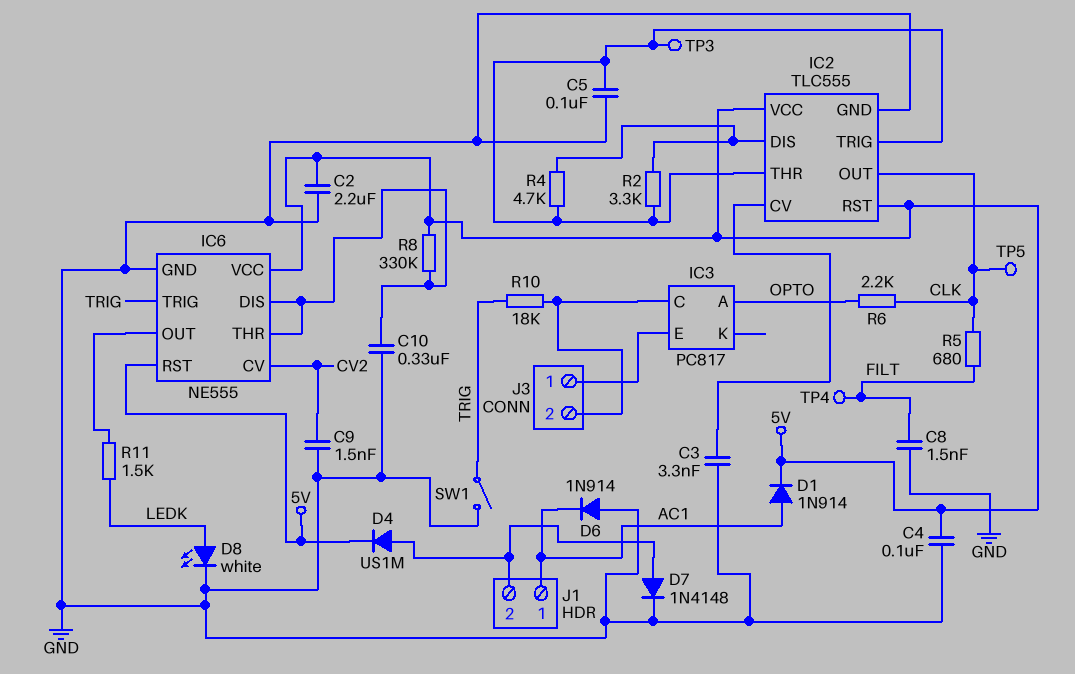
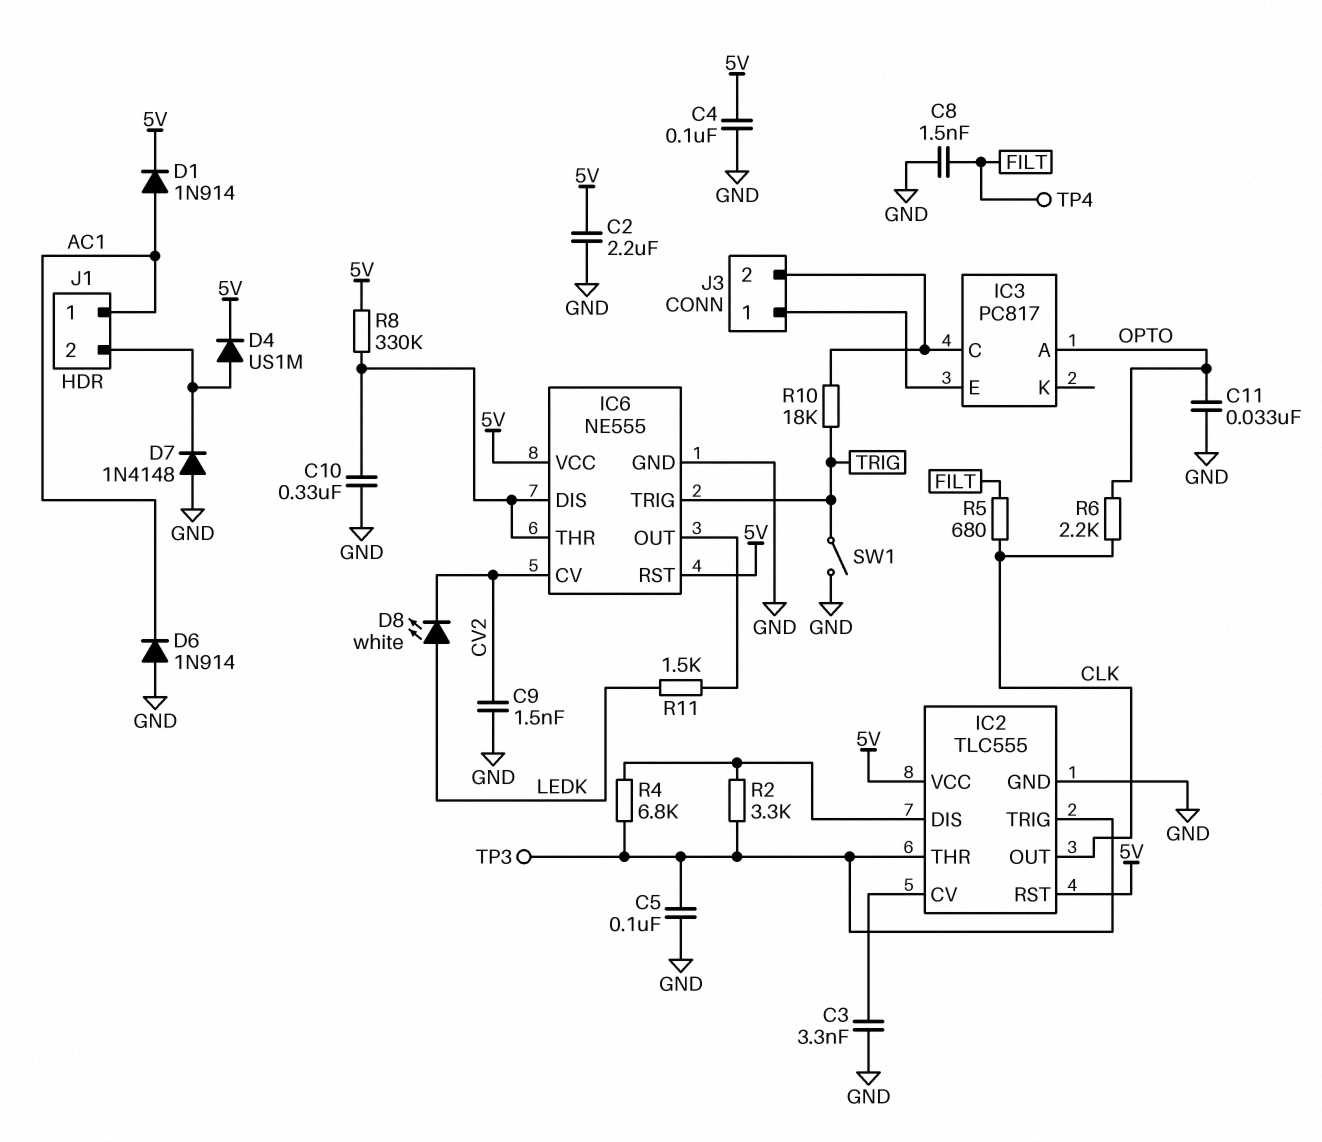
C11: none -> 33nF (GND, OPTO)
D7: diode 1N4148 (A J1/2, K GND) -> diode 1N4148 (A GND, K J1/2)
D8: LED white (A LEDK, K GND) -> LED white (A LEDK, K CV2)
R4: 4.7k (IC2/DIS, IC2/THR) -> 6.8k (IC2/DIS, IC2/THR)
TP5: test point (CLK) -> none

